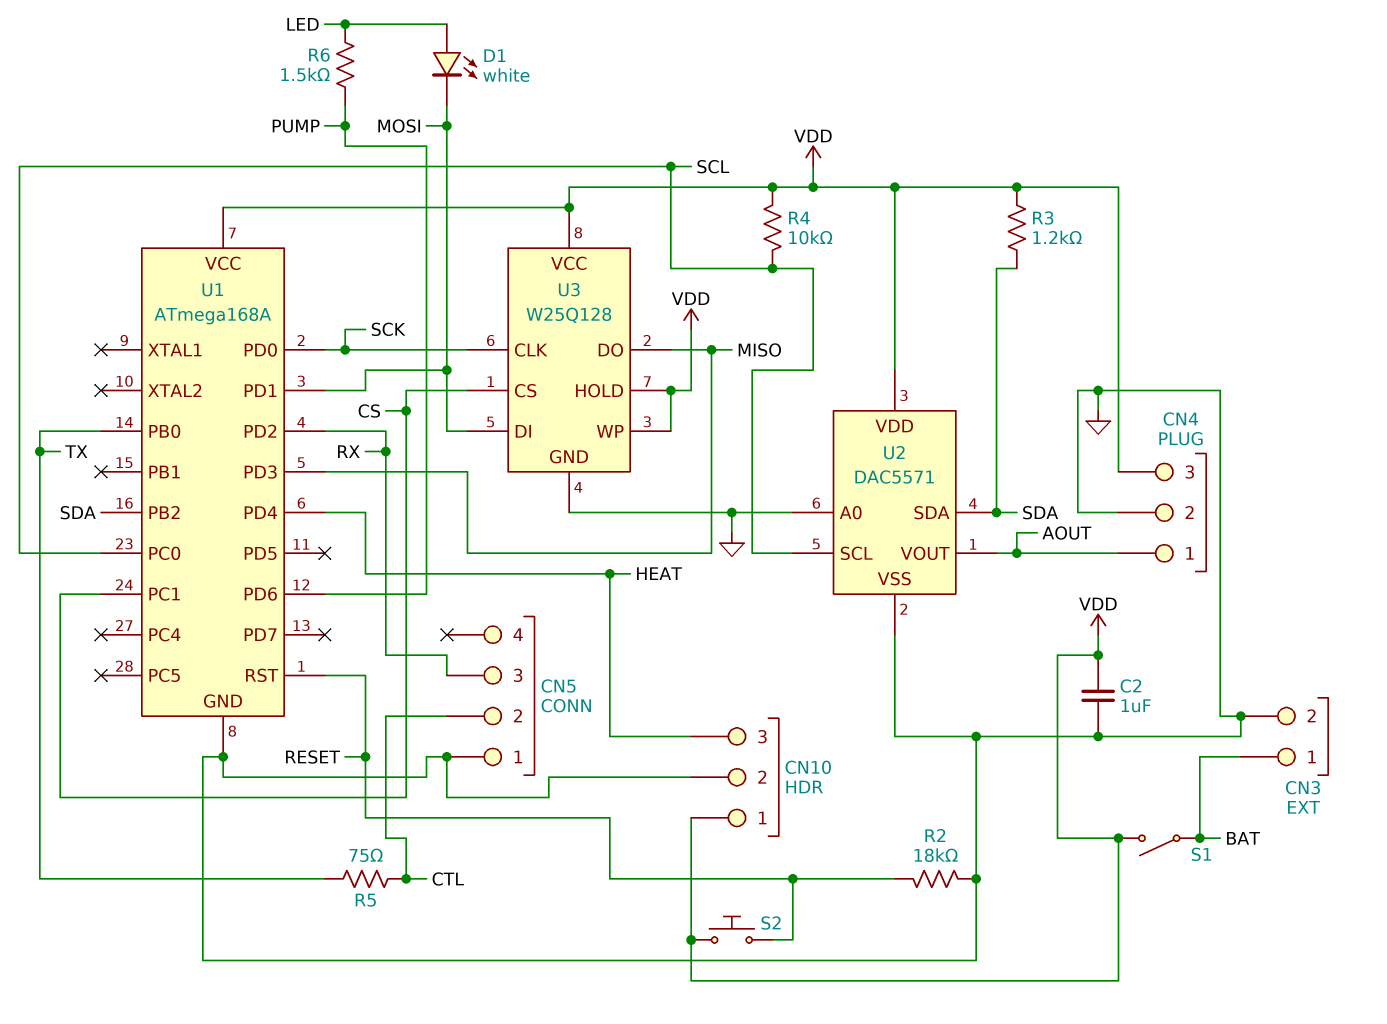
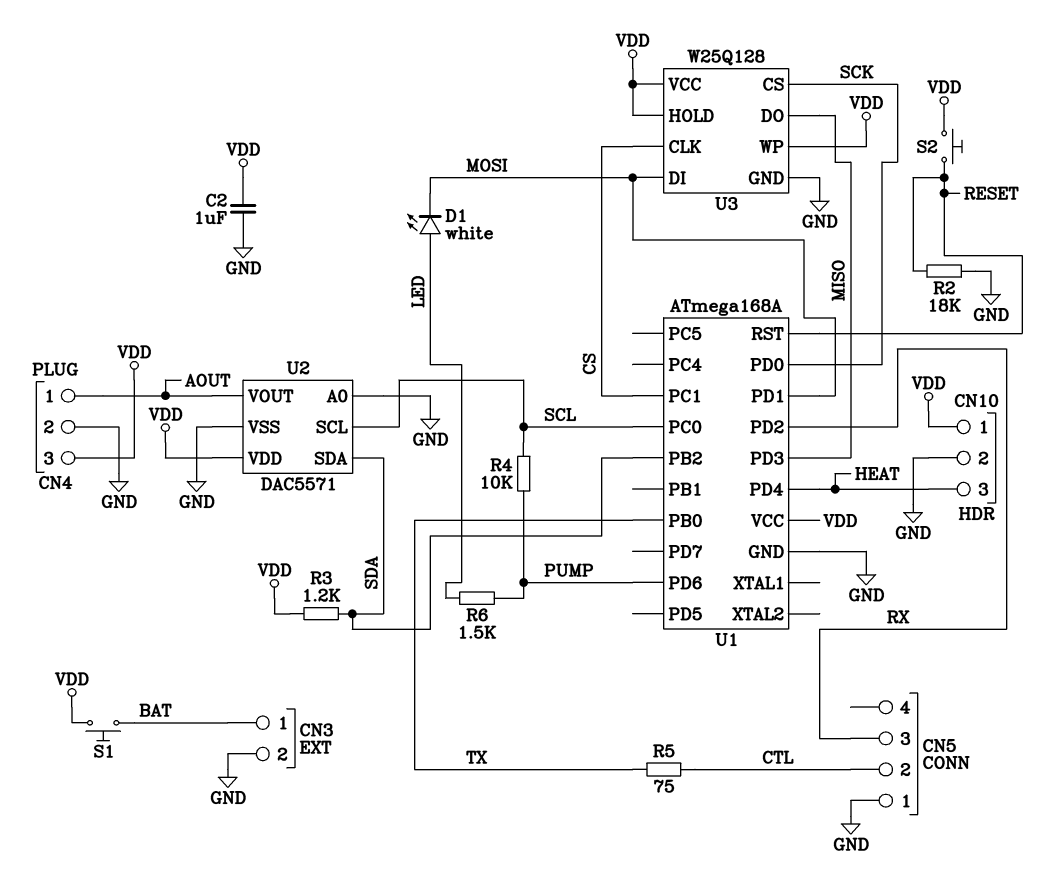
R4: 10k (SCL, VDD) -> 10k (PUMP, SCL)
S1: switch (BAT, VDD) -> button (BAT, VDD)
U3 pin CLK: SCK -> CS
U3 pin CS: CS -> SCK

